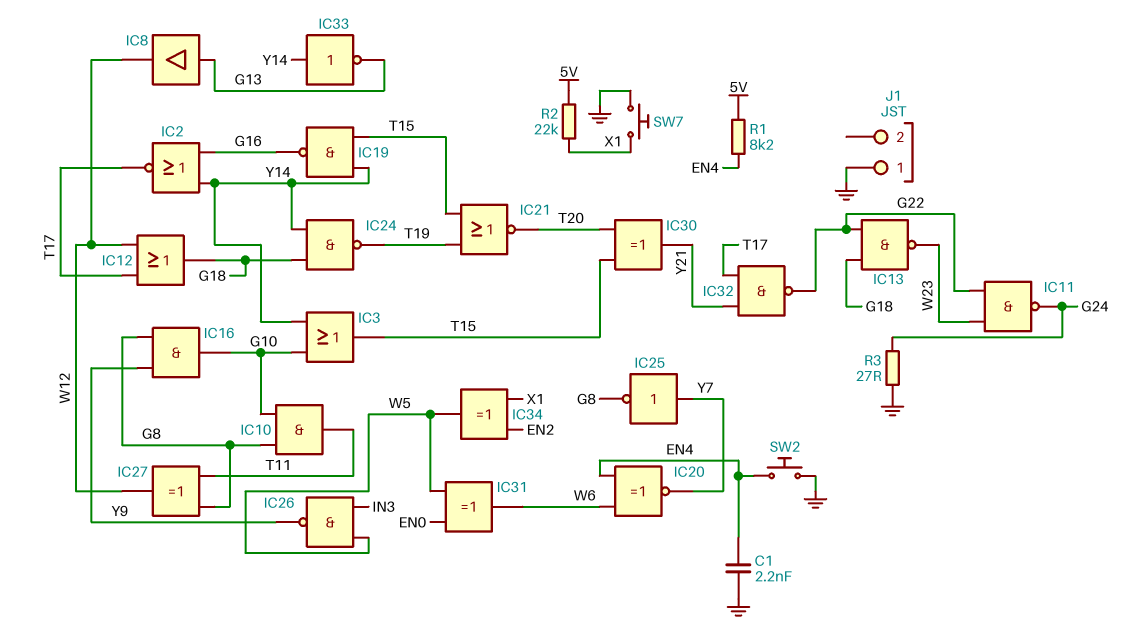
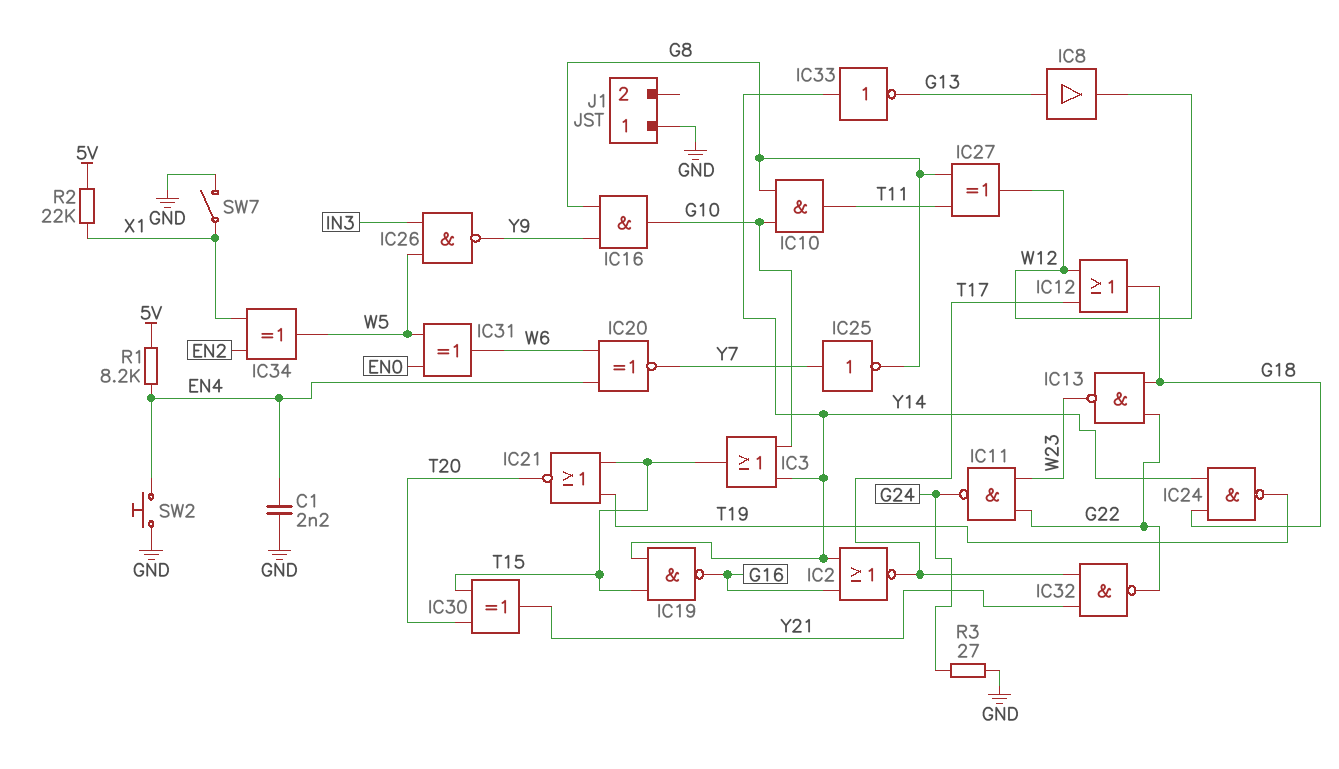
SW7: button (GND, X1) -> switch (GND, X1)

